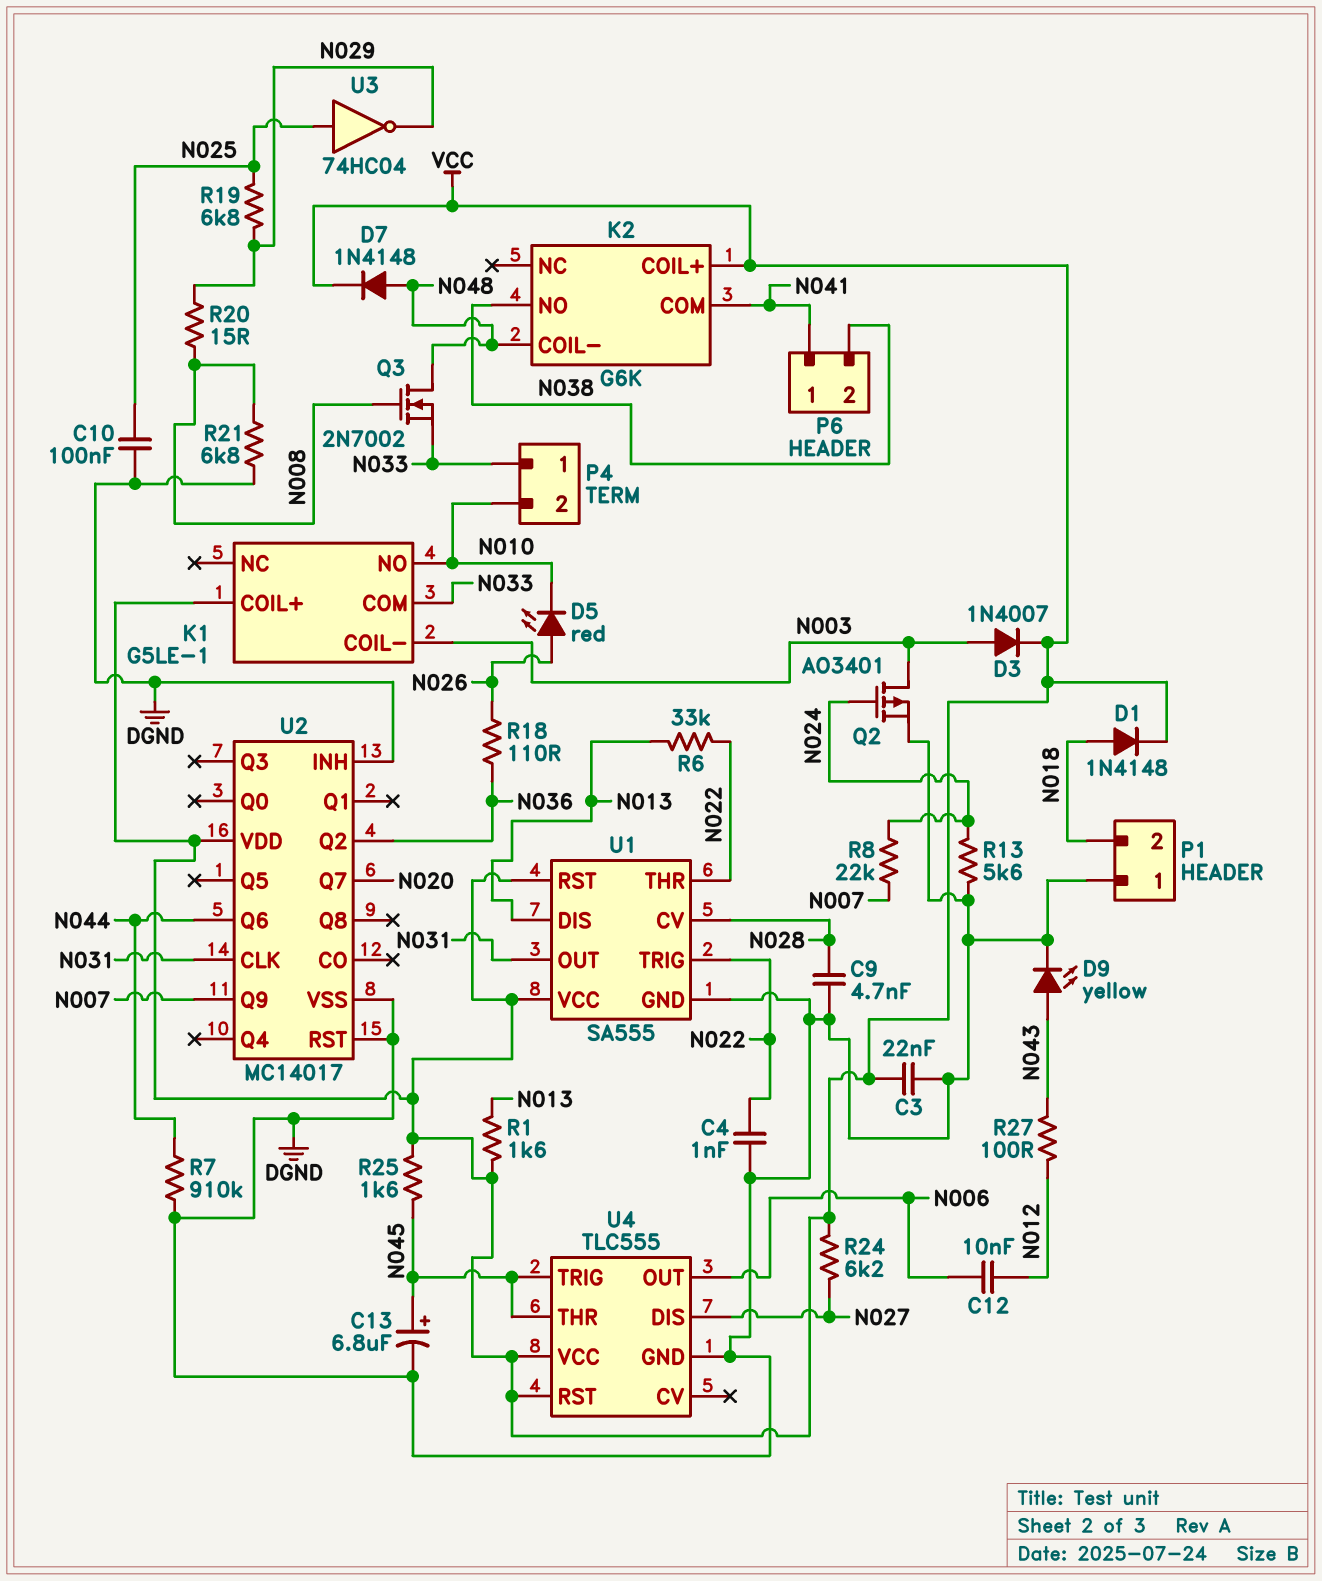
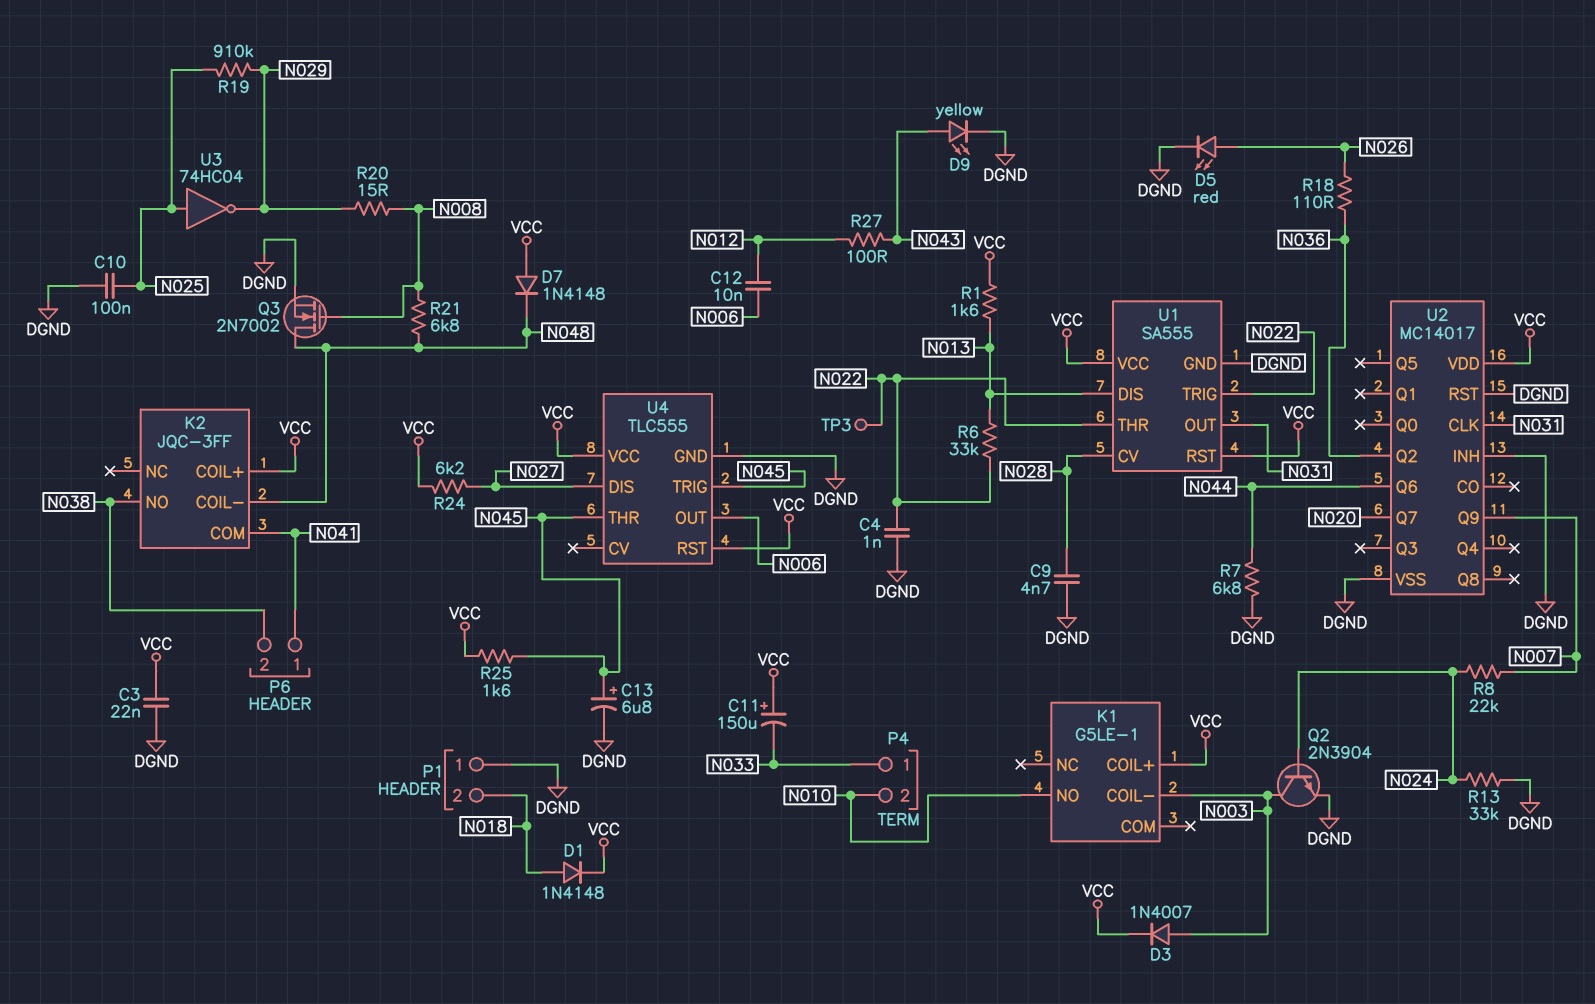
C11: none -> 150uF (plus VCC, minus N033)
D5: LED red (A N026, K N010) -> LED red (A N026, K DGND)
D7: diode 1N4148 (A N048, K VCC) -> diode 1N4148 (A VCC, K N048)
K1 pin COM: N033 -> none
K2: G6K -> JQC-3FF
Q2: PMOS AO3401 (G N024, D N003, S DGND) -> NPN 2N3904 (B N024, C N003, E DGND)
Q3: NMOS 2N7002 (G N008, D N048, S N033) -> NMOS 2N7002 (G N008, D N048, S DGND)
R7: 910k (DGND, N044) -> 6.8k (DGND, N044)
R13: 5.6k (DGND, N024) -> 33k (DGND, N024)
R19: 6.8k (N025, N029) -> 910k (N025, N029)
R21: 6.8k (DGND, N008) -> 6.8k (N008, N048)
TP3: none -> test point (N022)

